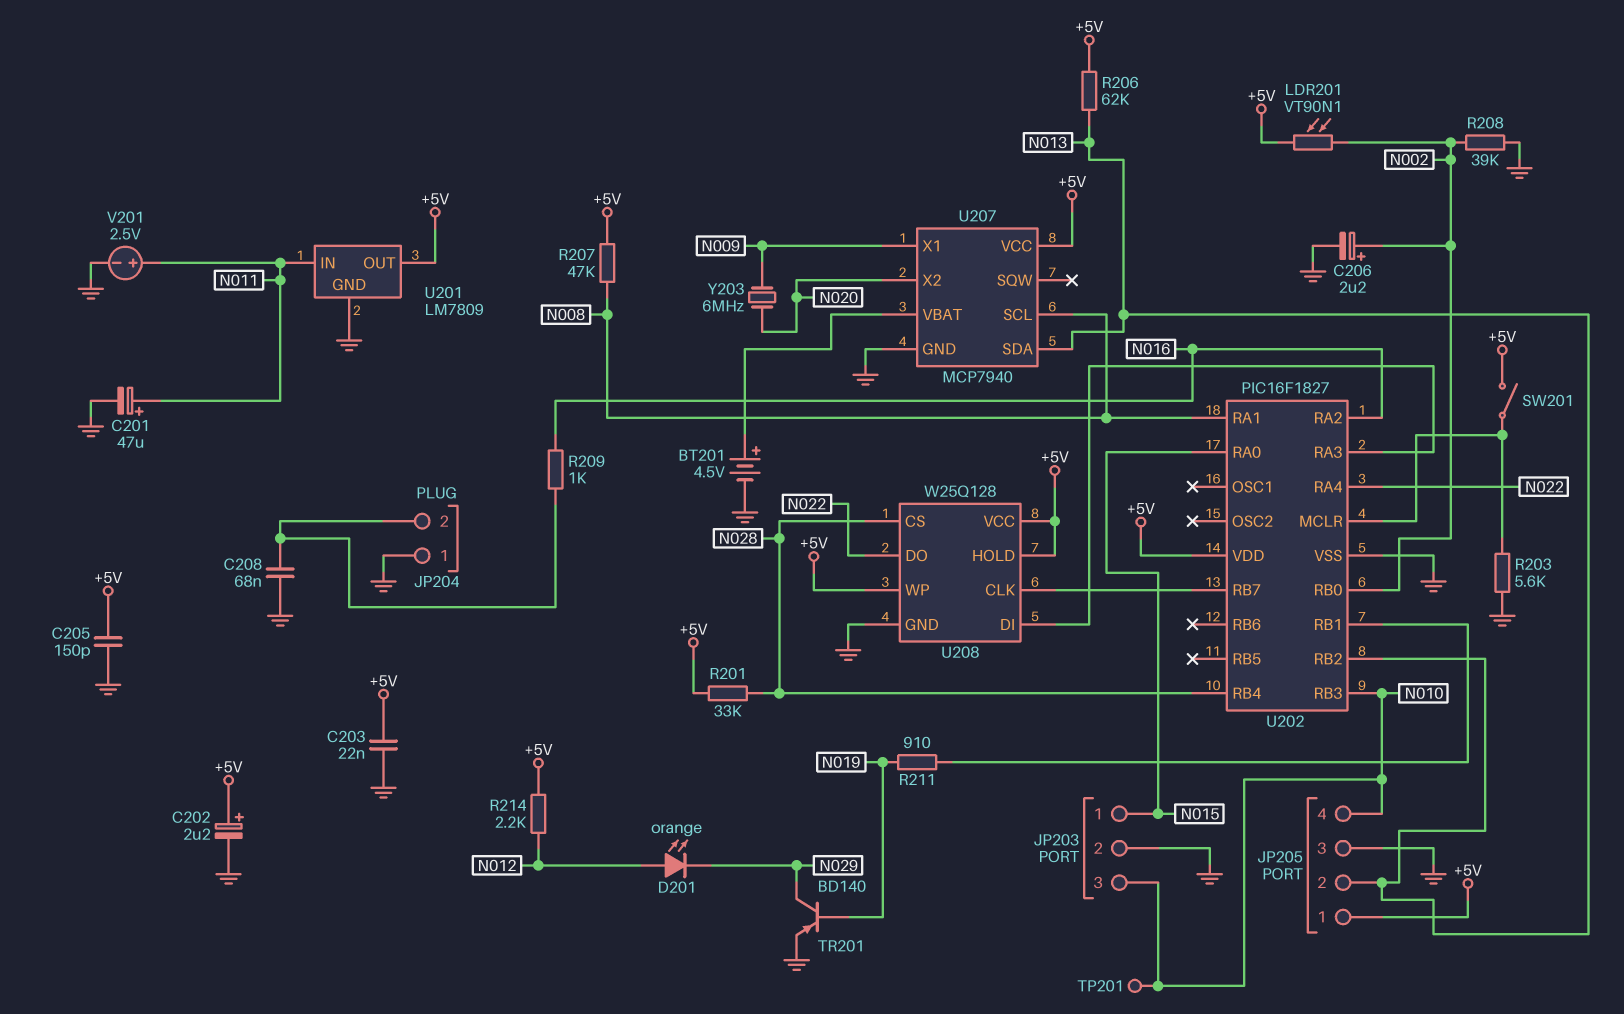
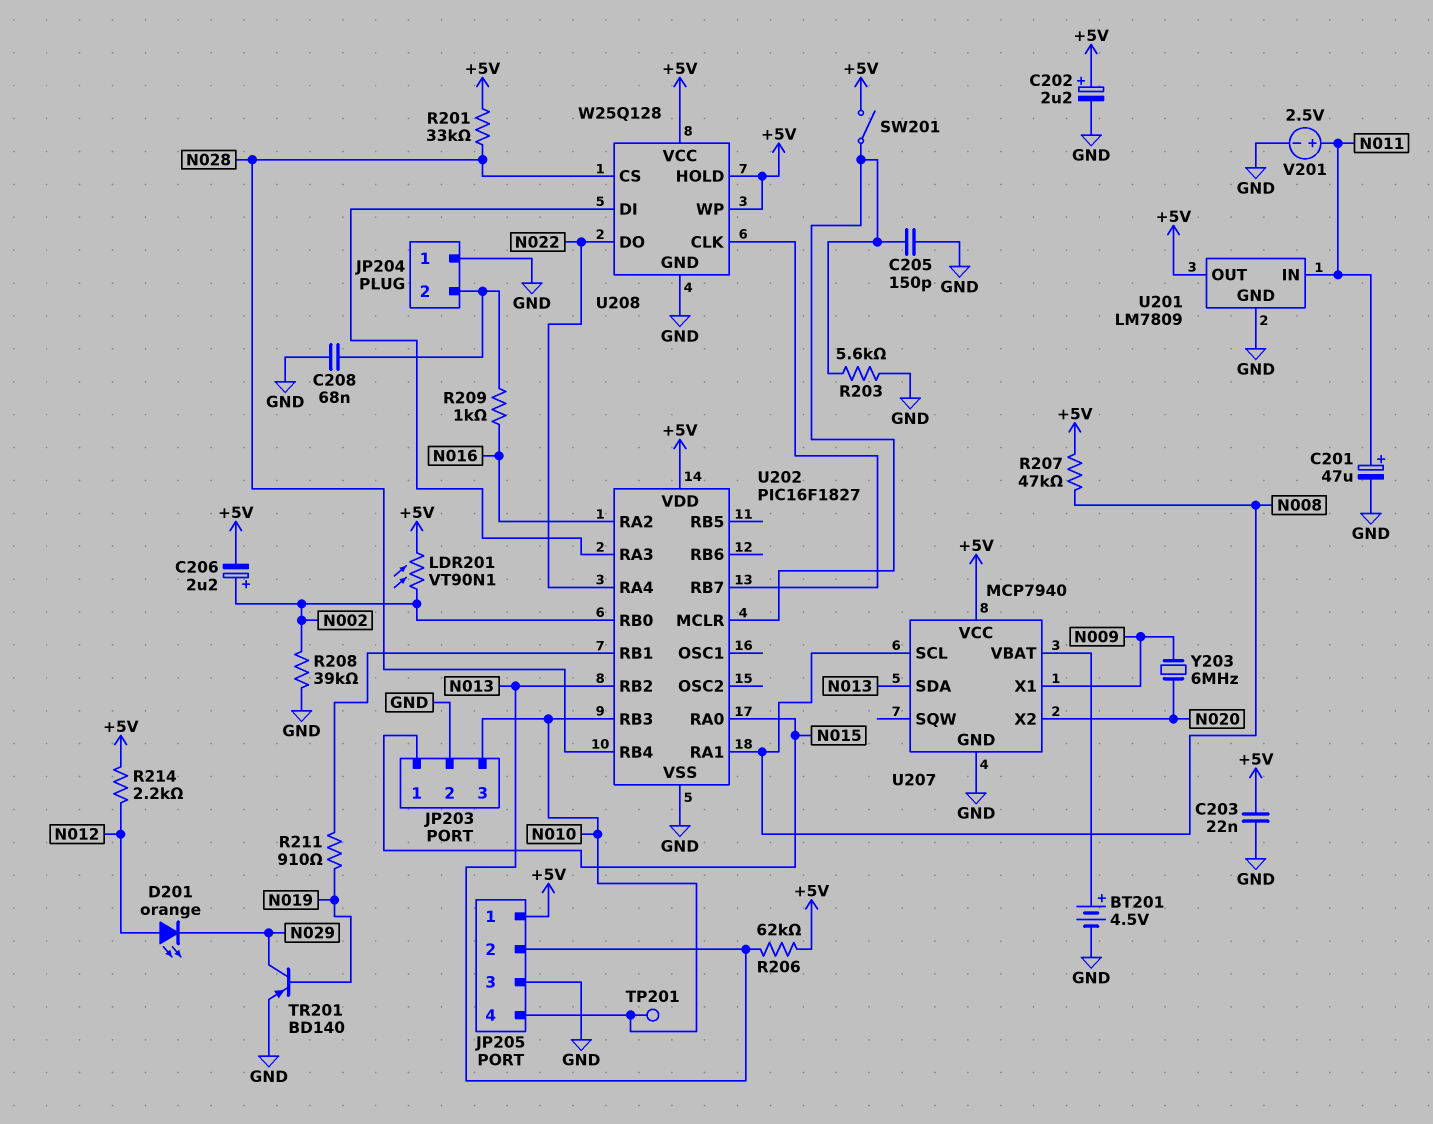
C205: 150pF (+5V, GND) -> 150pF (GND, U202/MCLR)
C206: 2.2uF (plus N002, minus GND) -> 2.2uF (plus N002, minus +5V)

